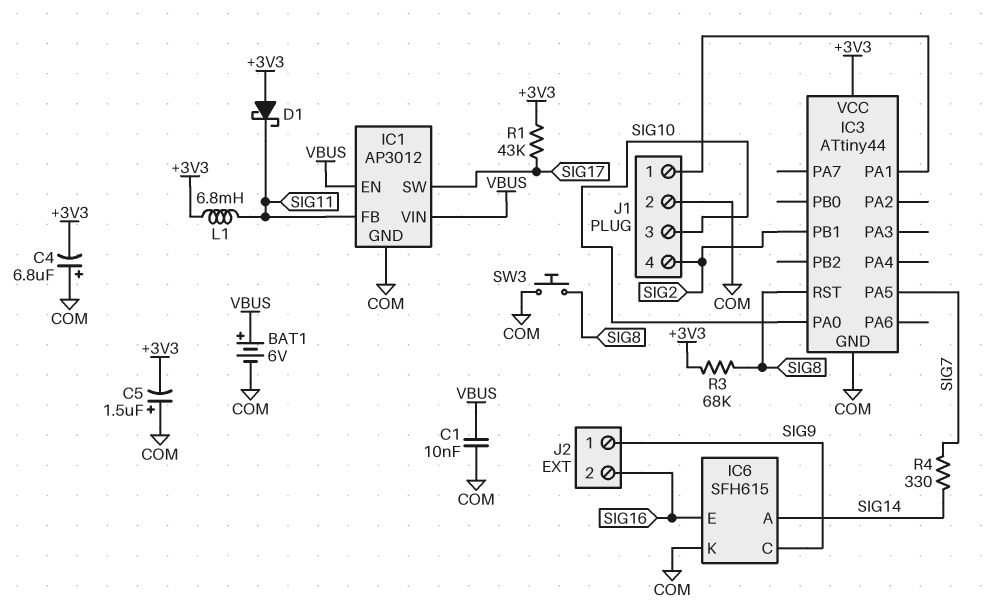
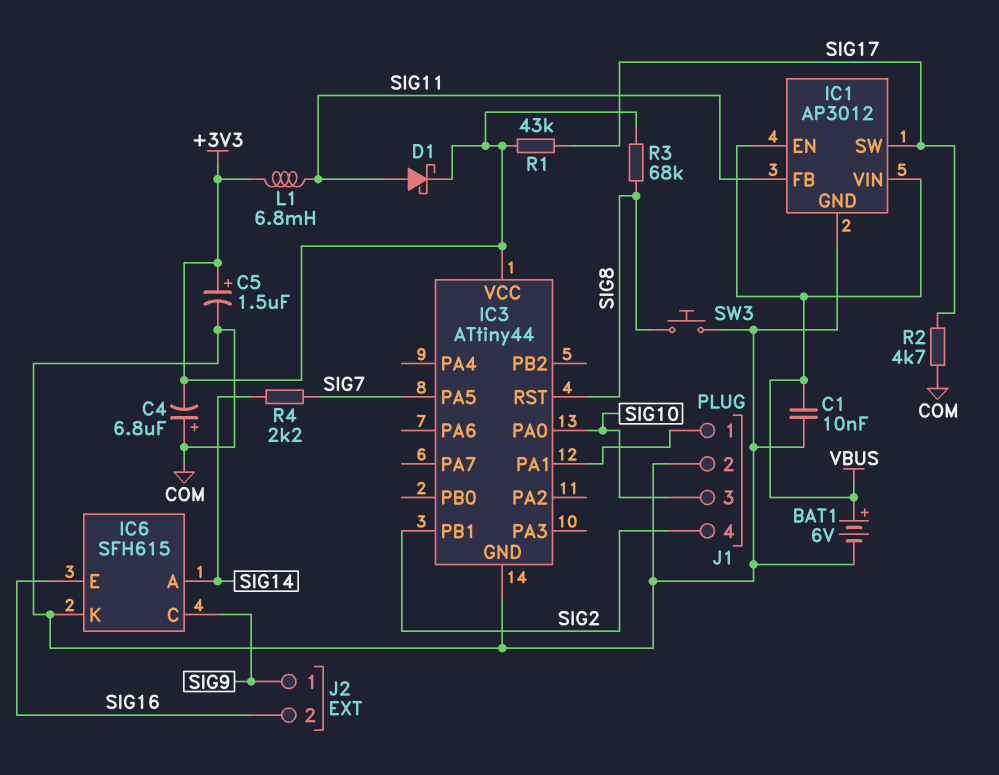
C5: 1.5uF (plus COM, minus +3V3) -> 1.5uF (plus +3V3, minus COM)
D1: schottky (A +3V3, K SIG11) -> schottky (A SIG11, K +3V3)
R2: none -> 4.7k (COM, SIG17)
R4: 330 (SIG7, SIG14) -> 2.2k (SIG7, SIG14)

